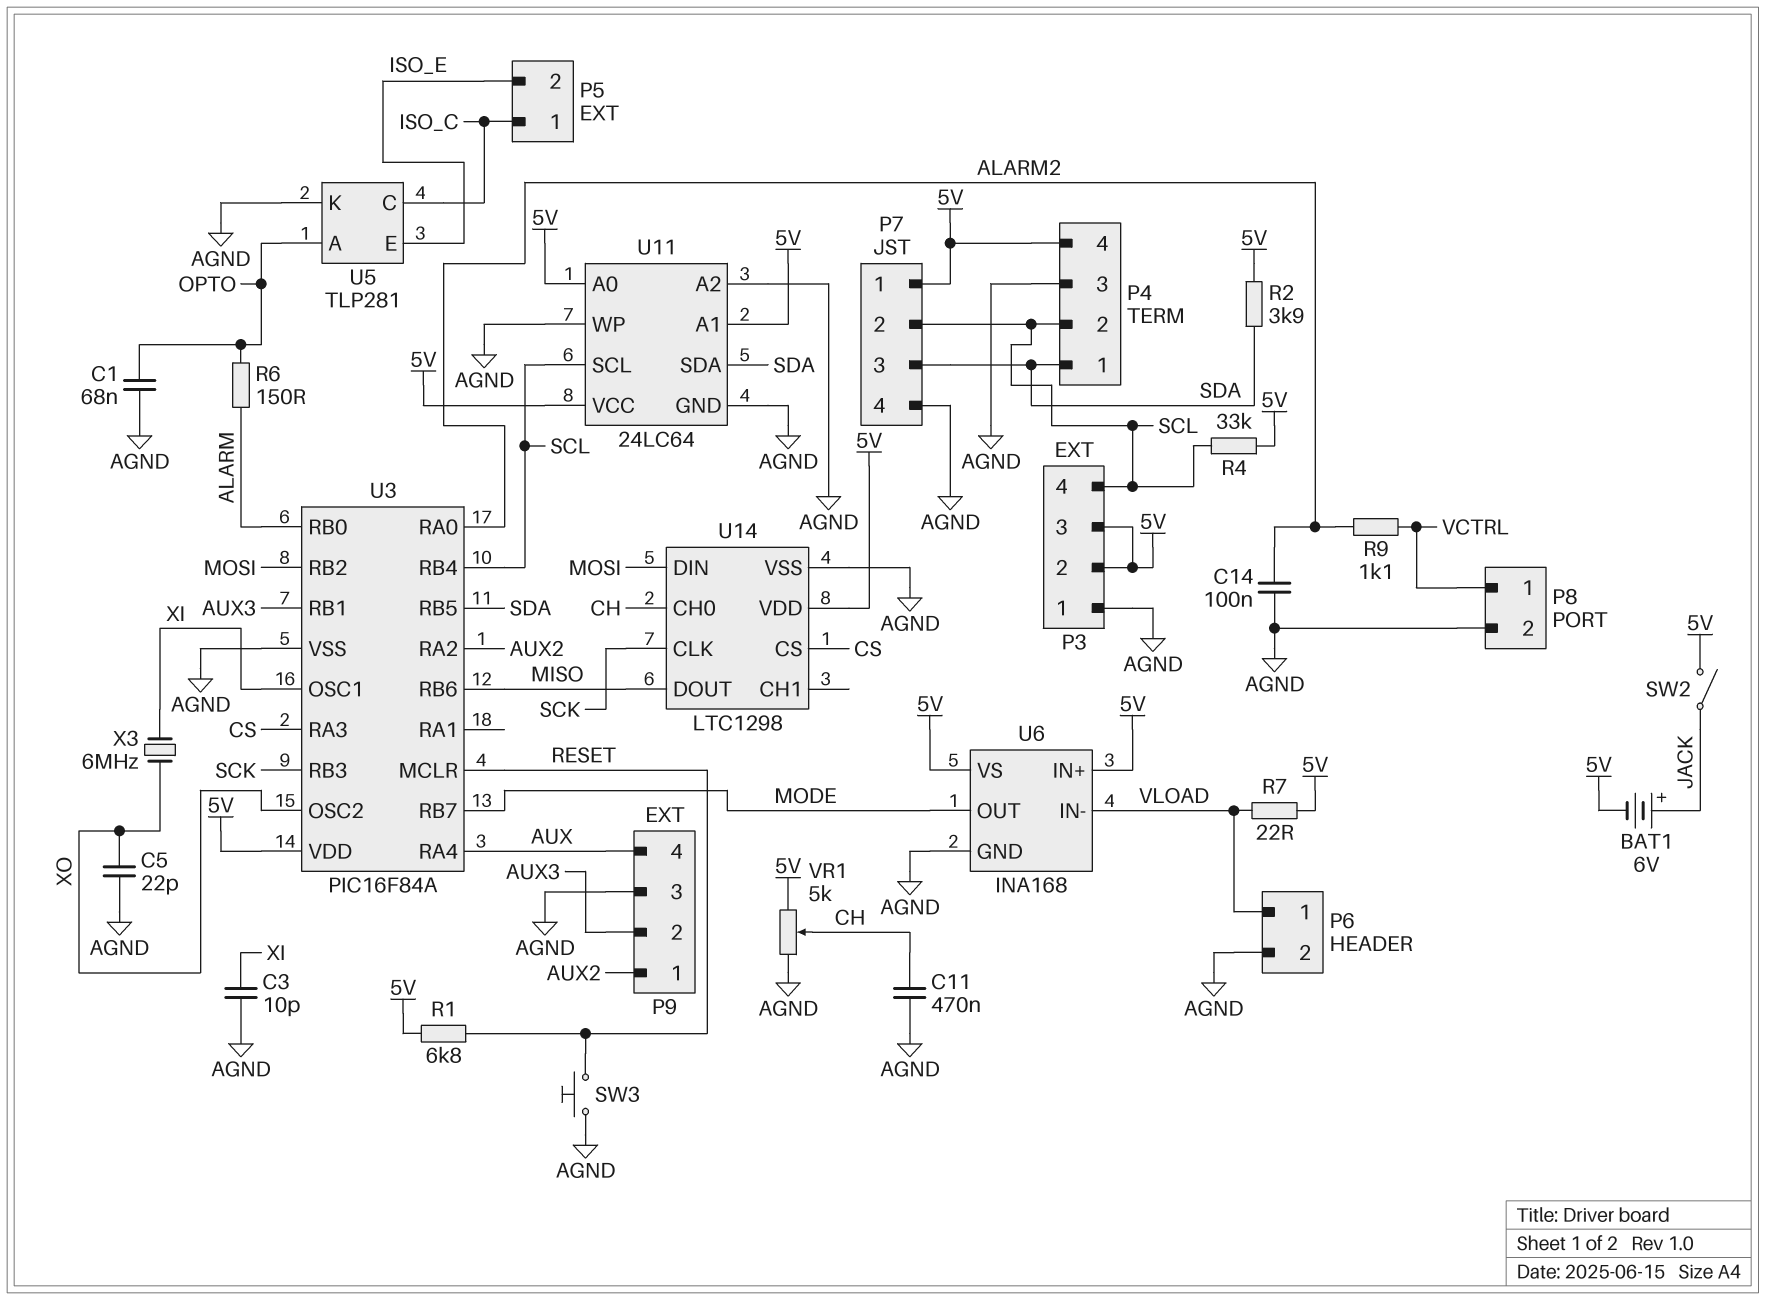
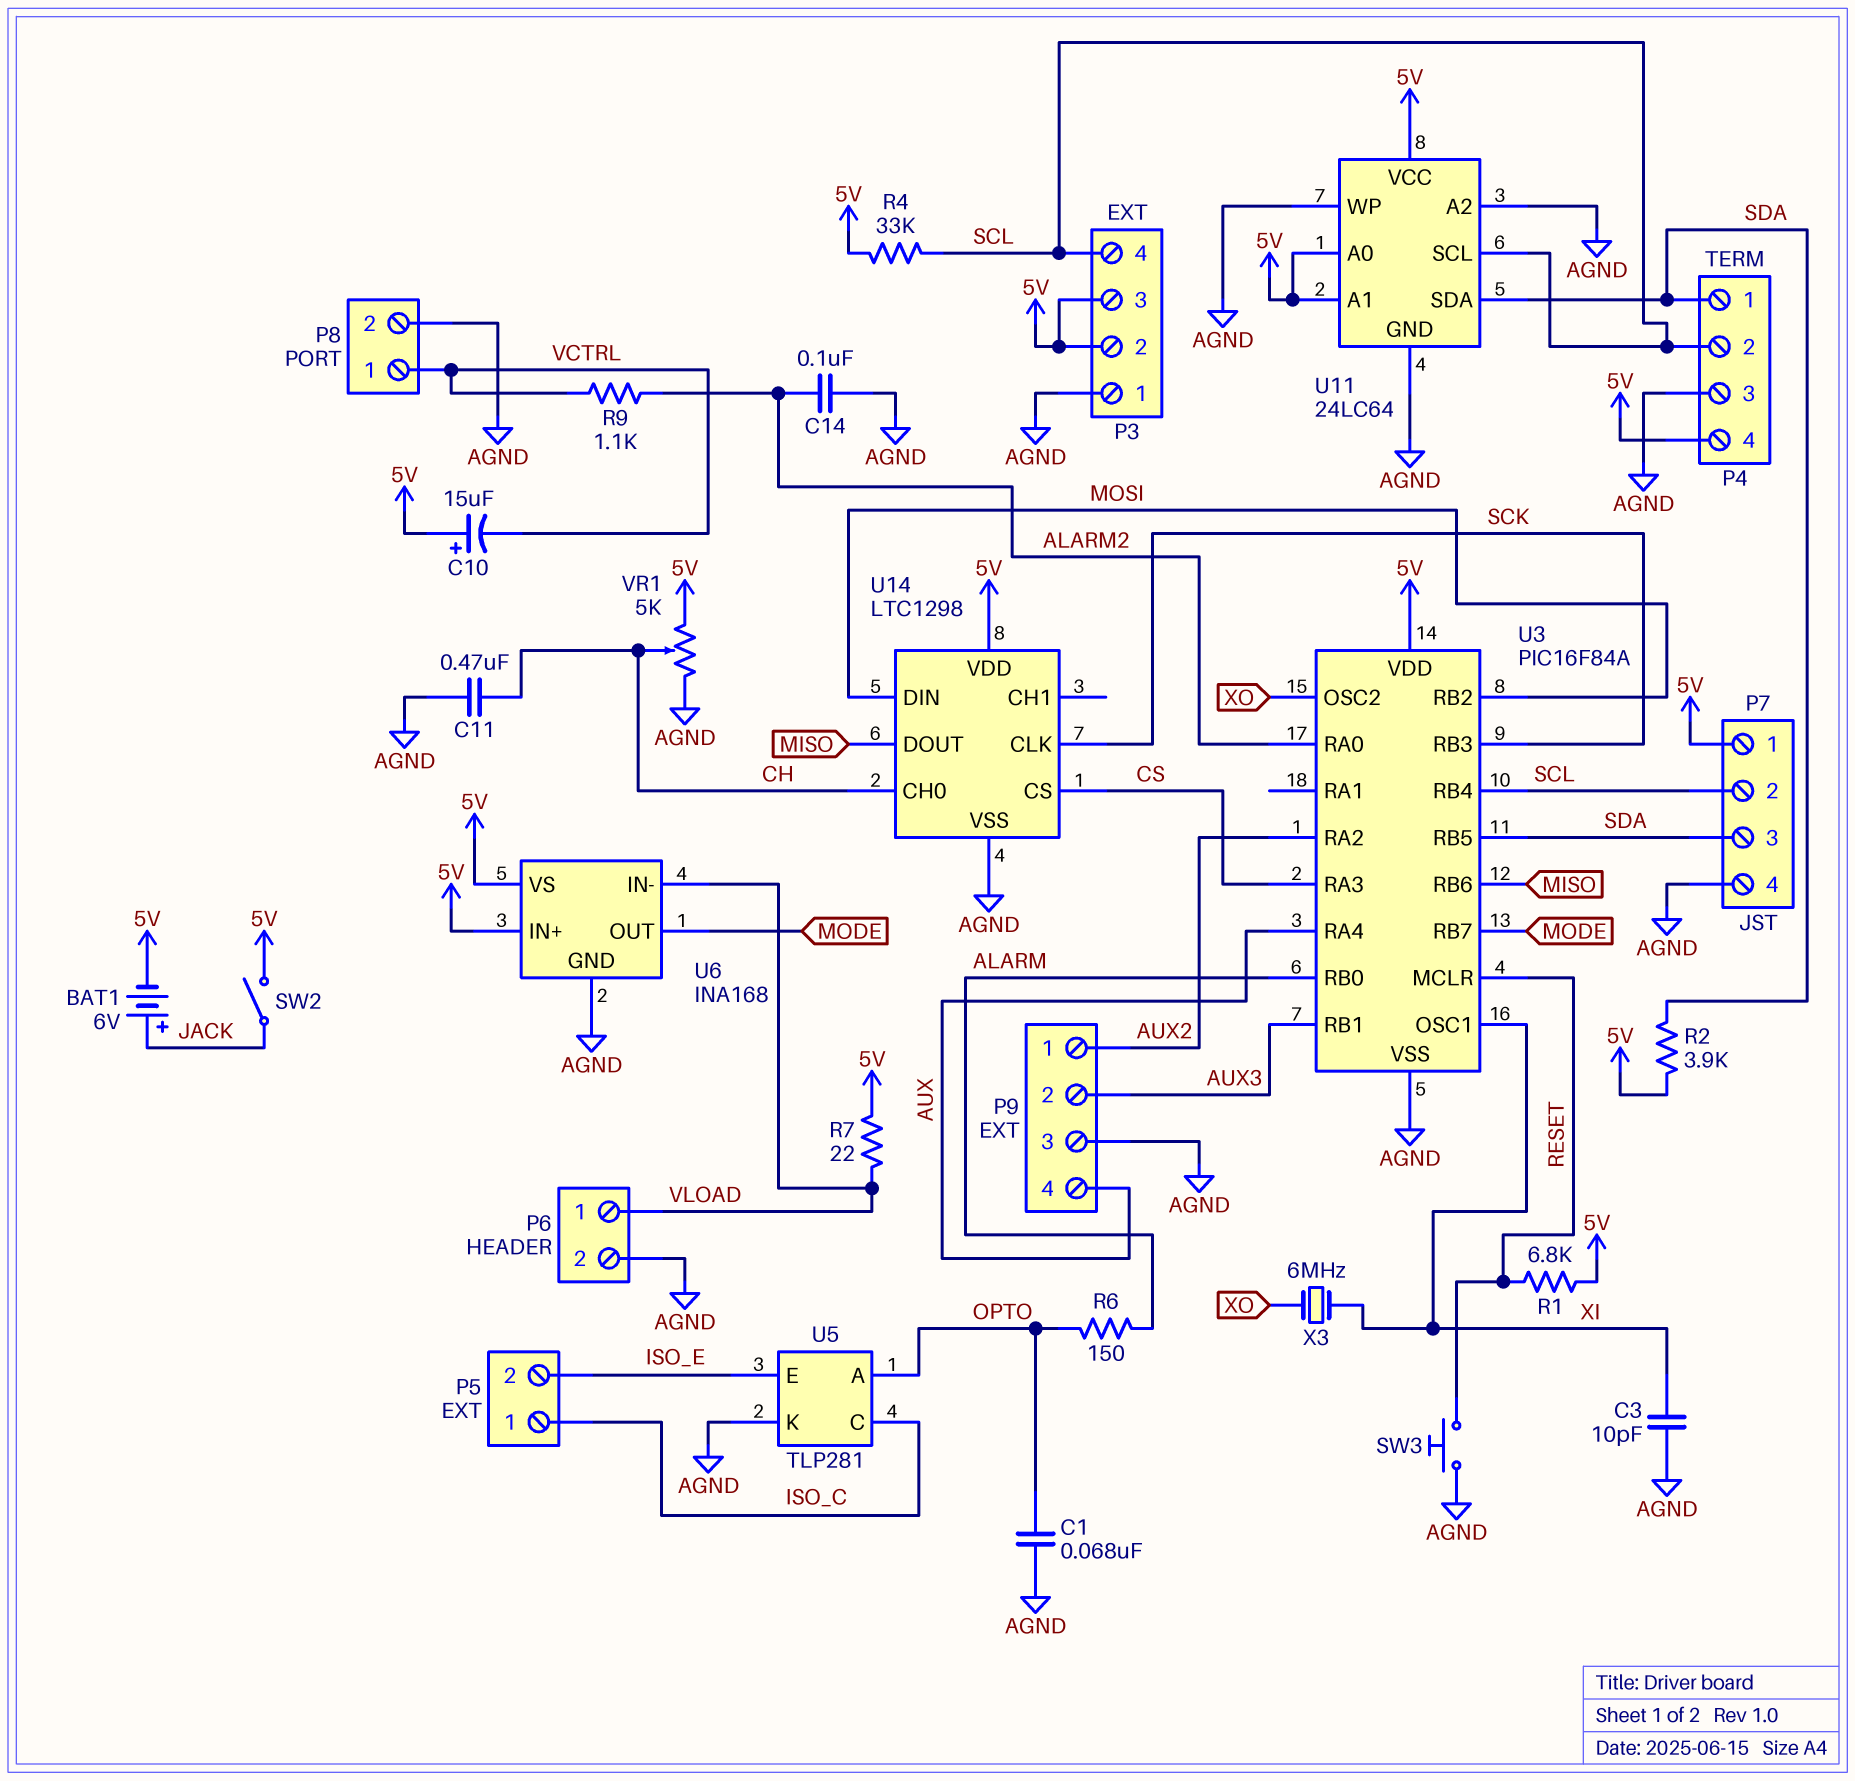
C5: 22pF (AGND, XO) -> none
C10: none -> 15uF (plus 5V, minus VCTRL)

